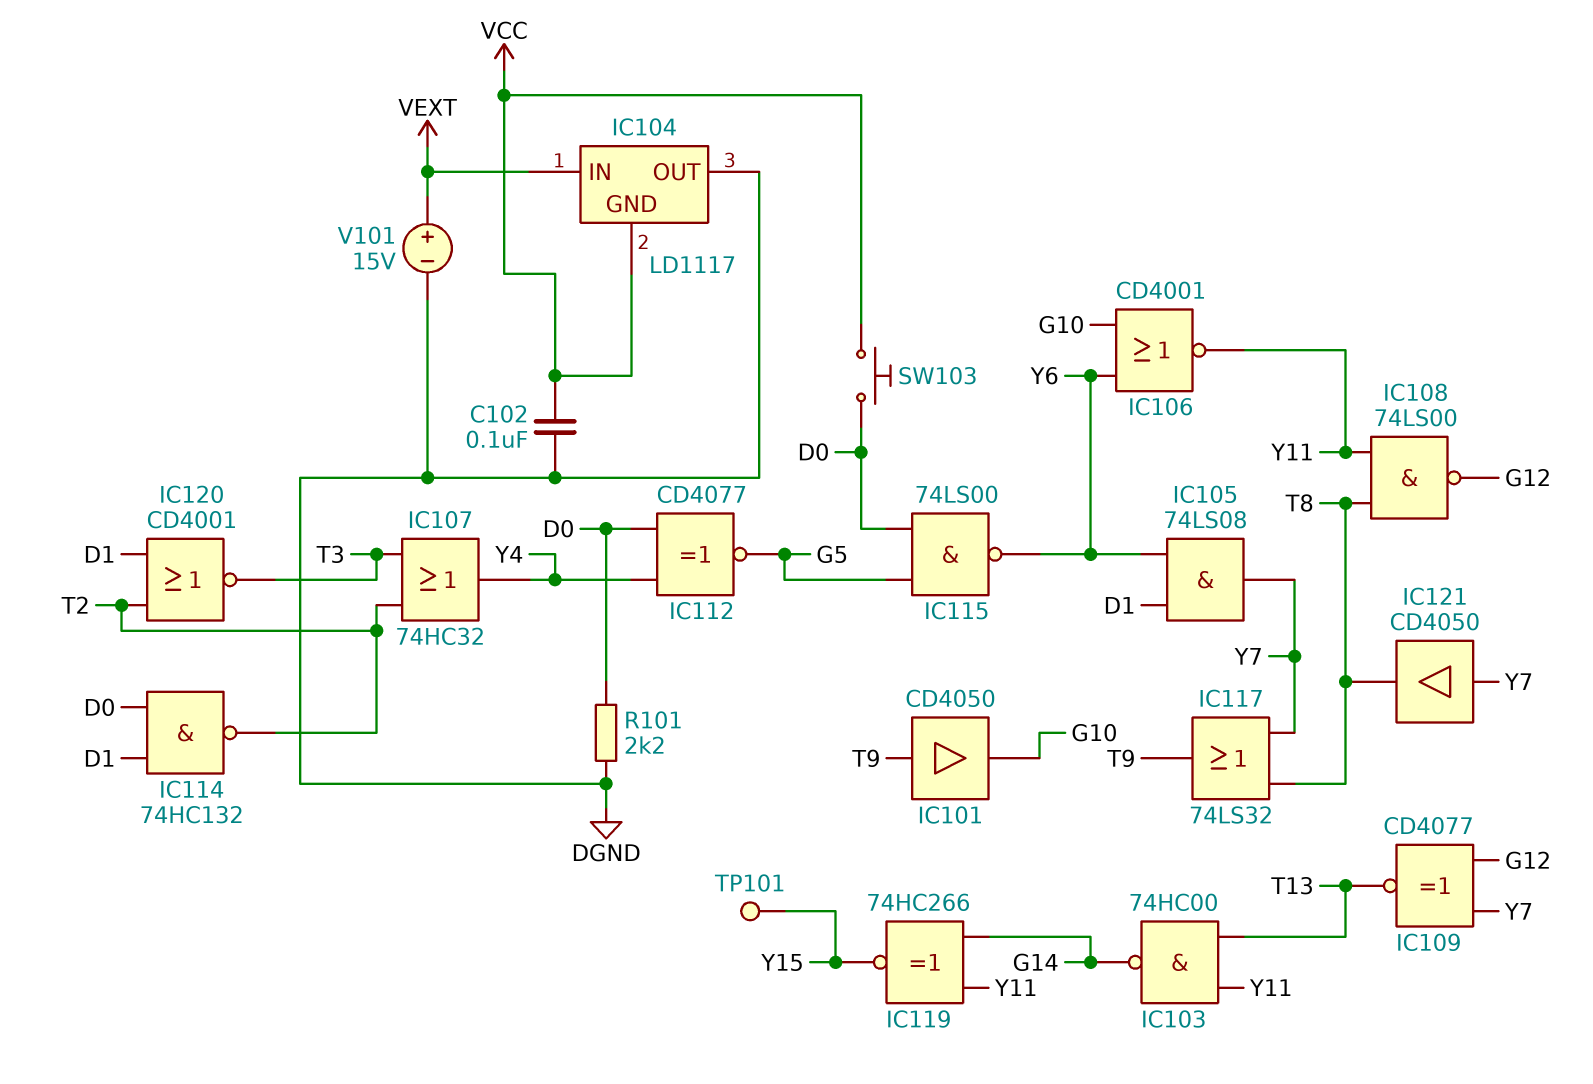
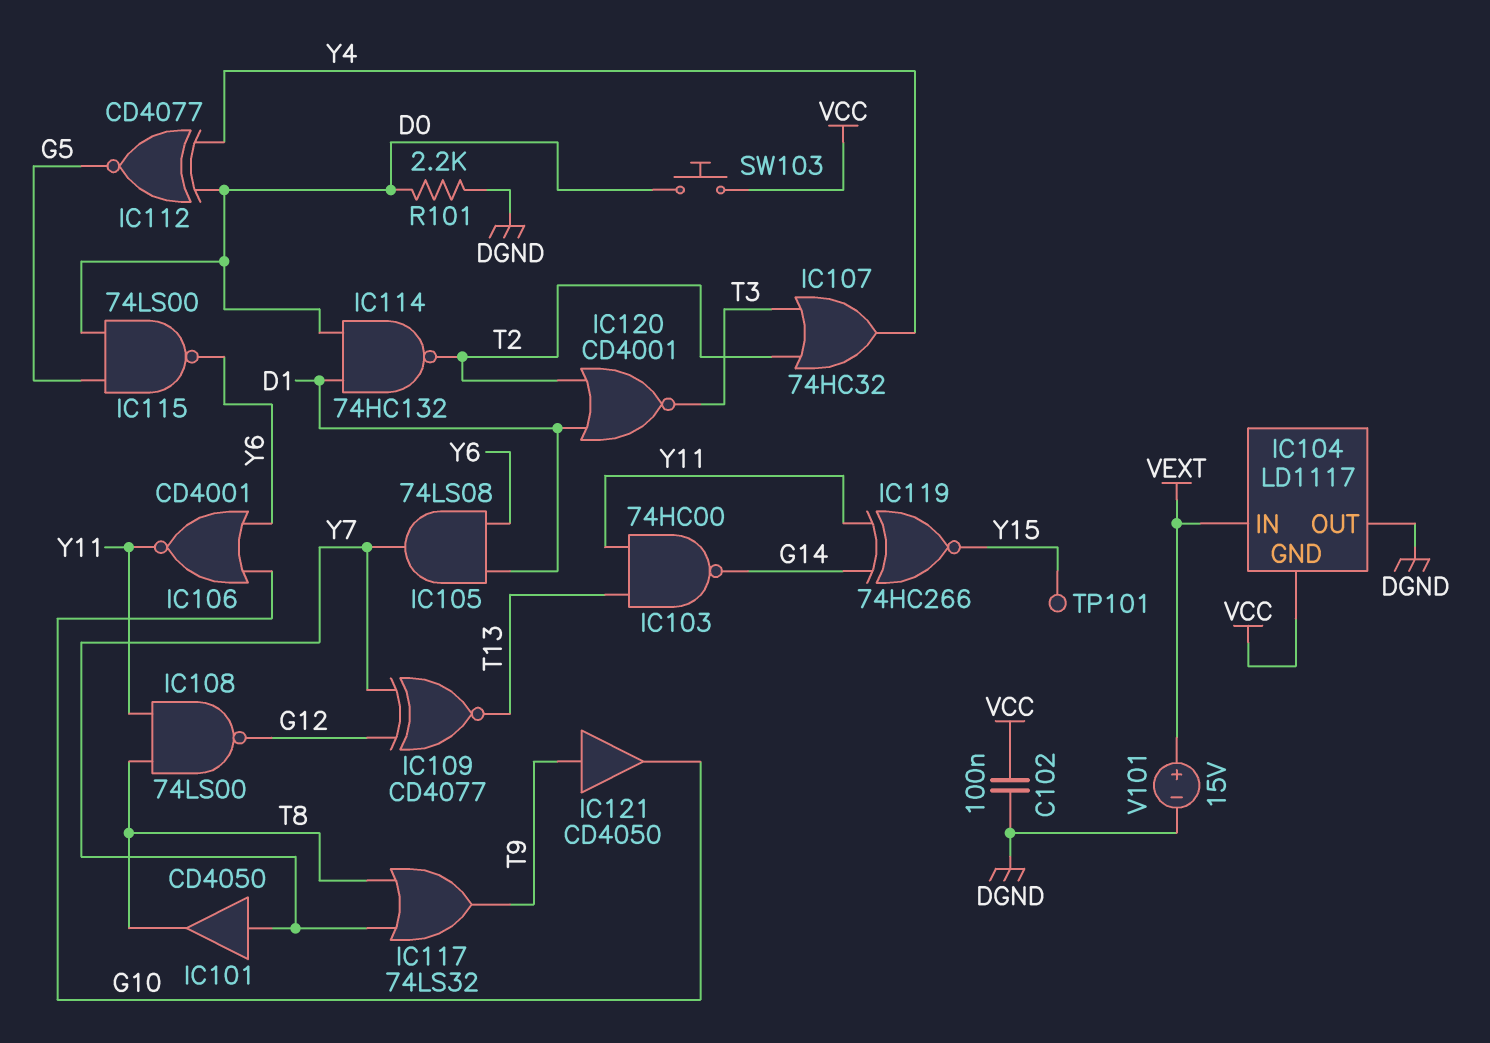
IC101: buffer CD4050 (in T9, out G10) -> buffer CD4050 (in Y7, out T8)
IC121: buffer CD4050 (in Y7, out T8) -> buffer CD4050 (in T9, out G10)

